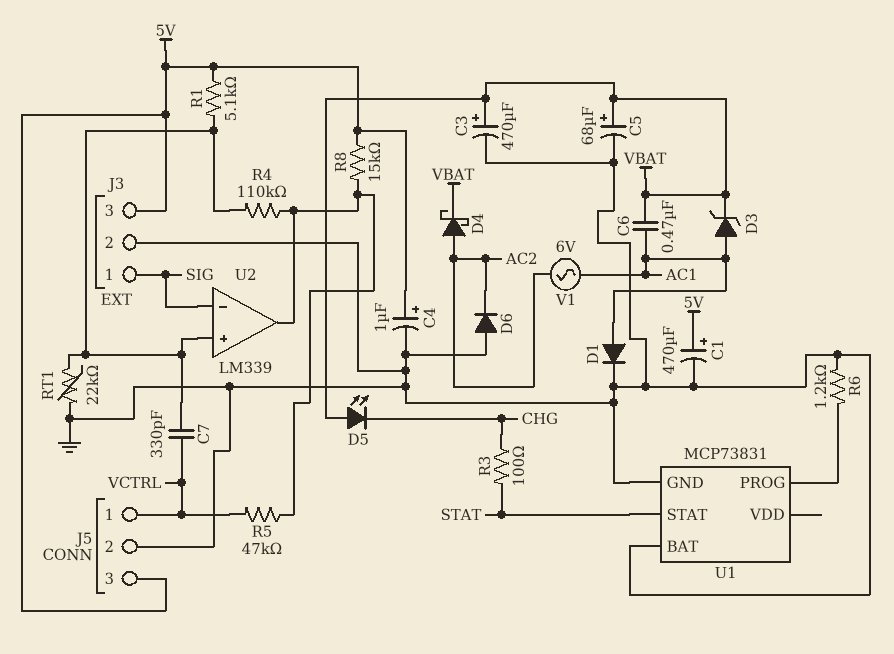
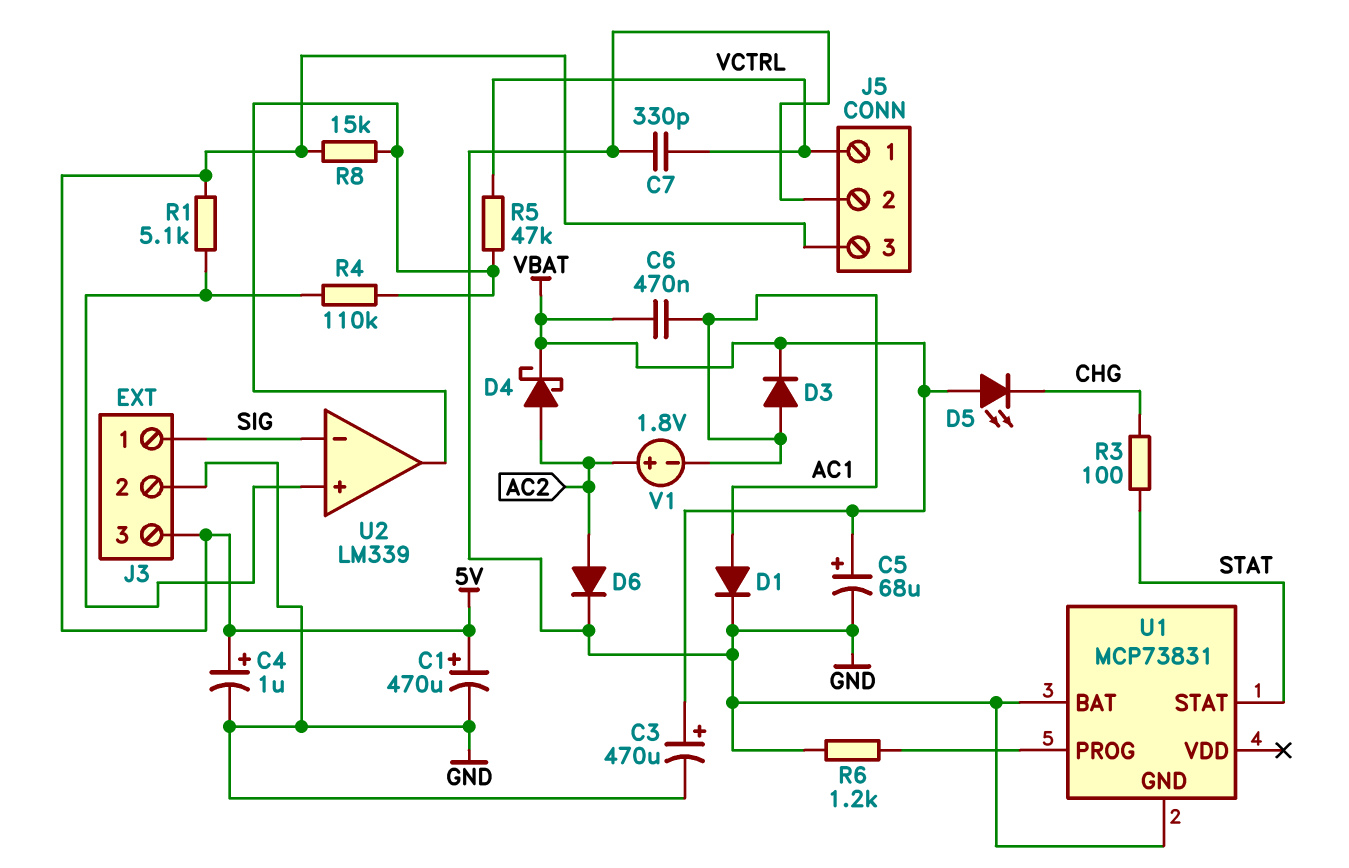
C7: 330pF (U2/in+, VCTRL) -> 330pF (GND, VCTRL)
D3: zener (A AC1, K VBAT) -> diode (A AC1, K VBAT)
D6: diode (A GND, K AC2) -> diode (A AC2, K GND)
RT1: 22k (GND, U2/in+) -> none
V1: AC 6V (AC1, AC2) -> 1.8V (plus AC2, minus AC1)

